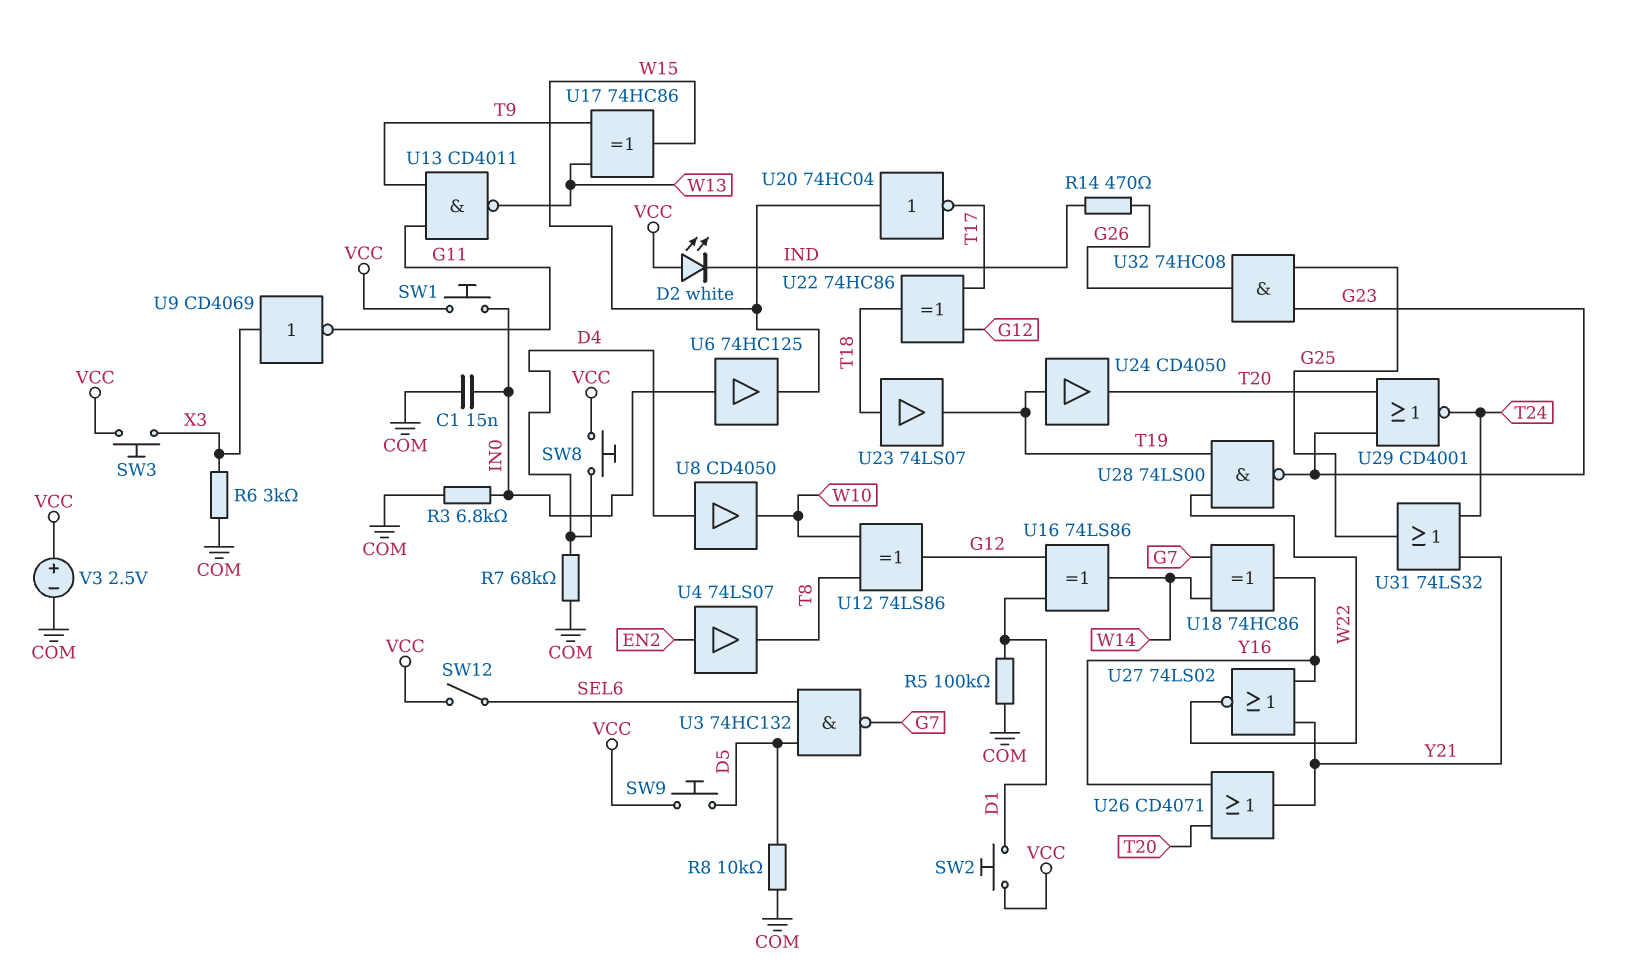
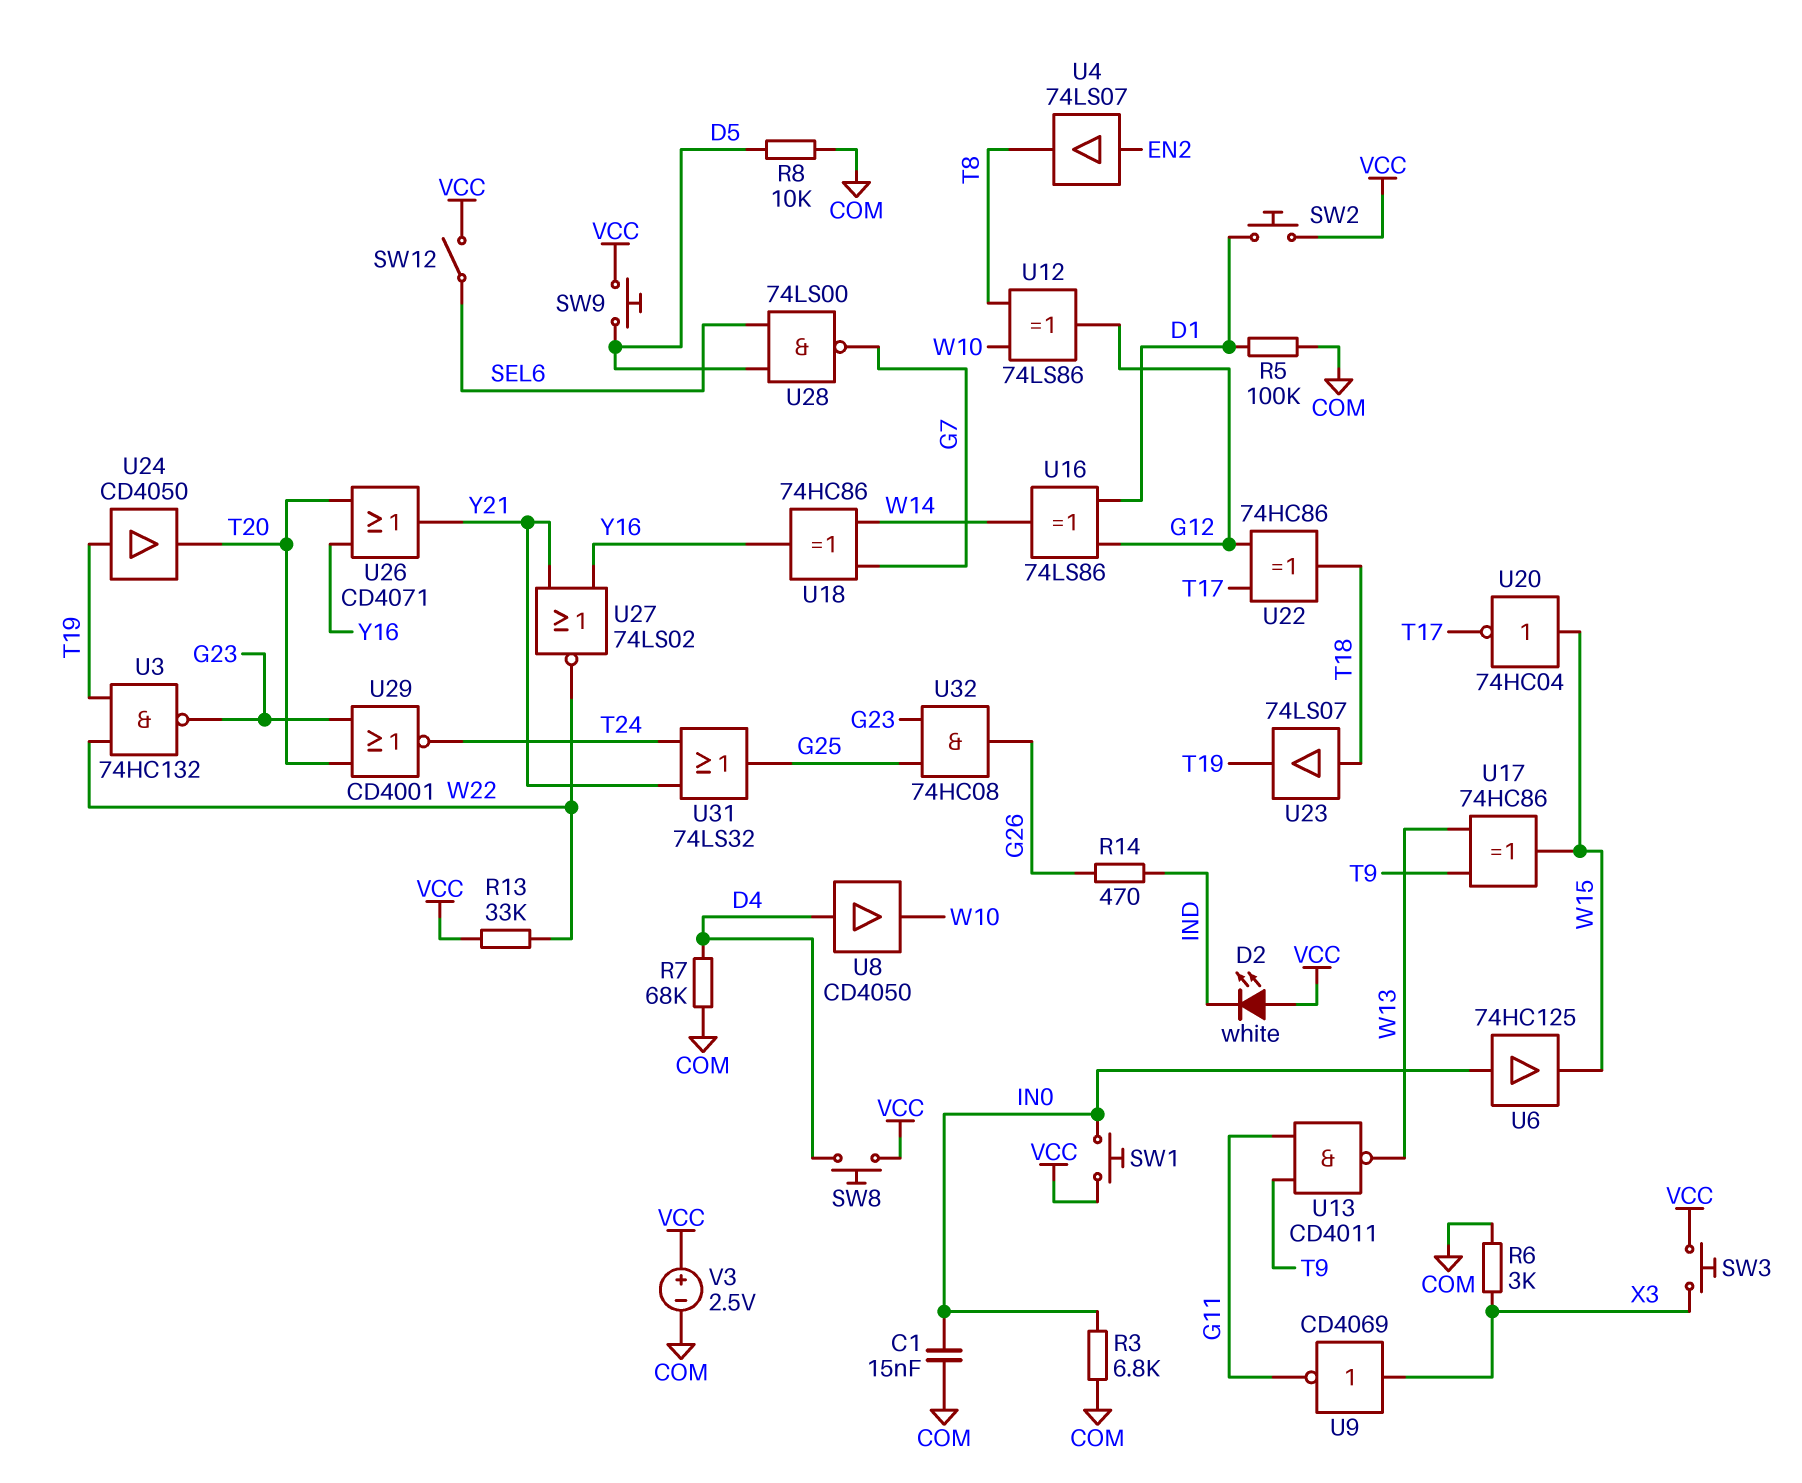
R13: none -> 33k (VCC, W22)
U3: NAND 74HC132 (in D5, in SEL6, out G7) -> NAND 74HC132 (in T19, in W22, out G23)
U28: NAND 74LS00 (in T19, in W22, out G23) -> NAND 74LS00 (in D5, in SEL6, out G7)

